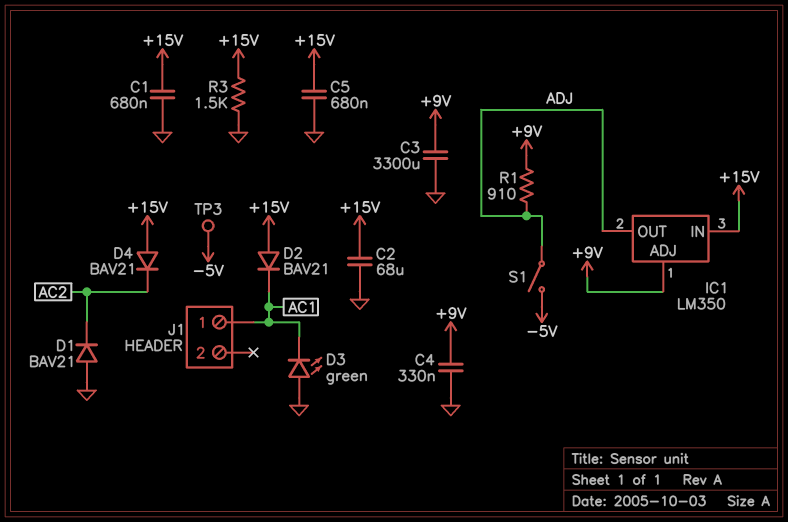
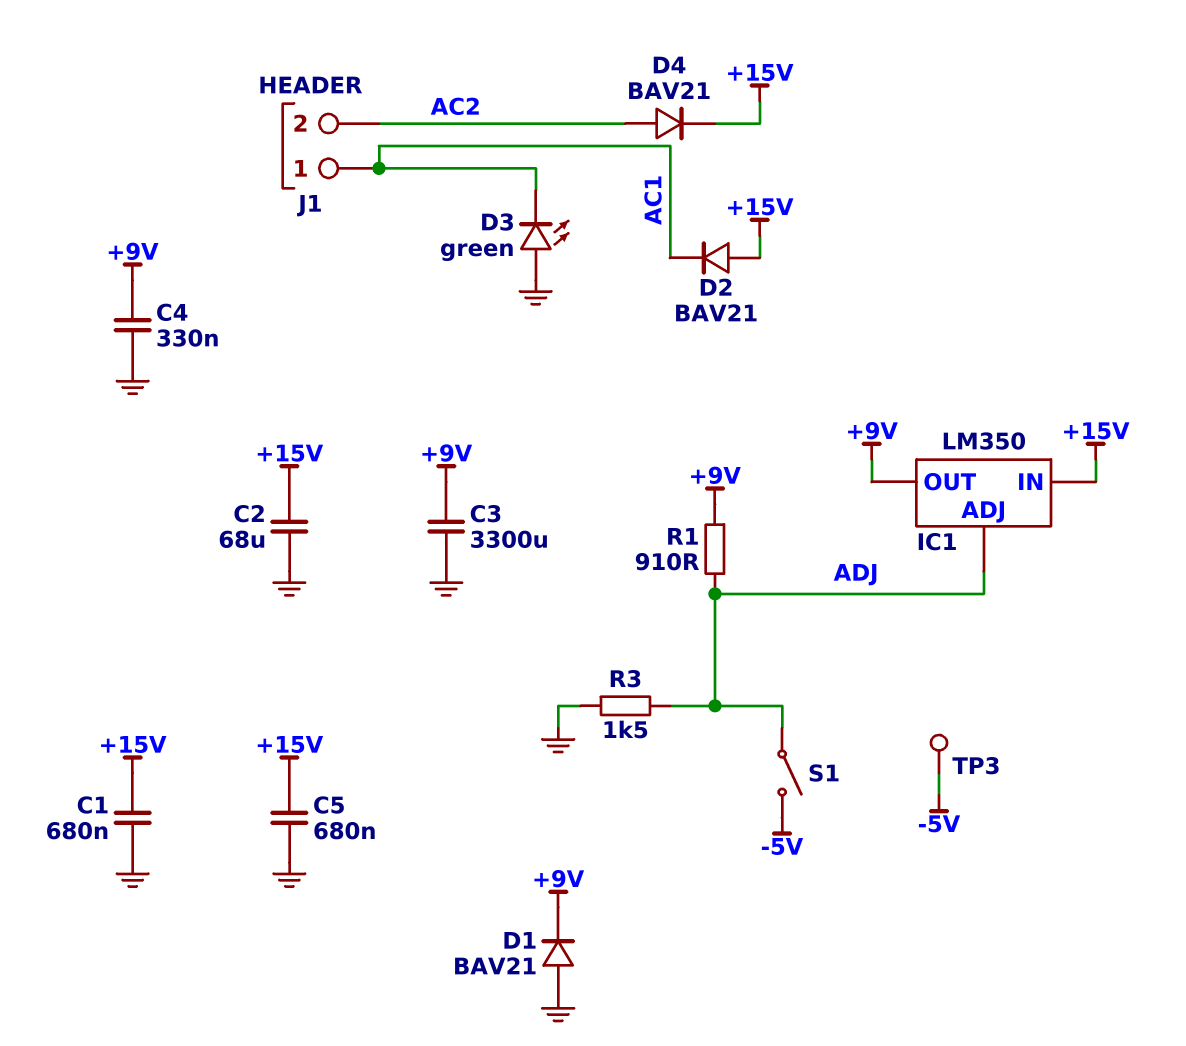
D1: diode BAV21 (A GND, K AC2) -> diode BAV21 (A GND, K +9V)
D4: diode BAV21 (A +15V, K AC2) -> diode BAV21 (A AC2, K +15V)
IC1 pin ADJ: +9V -> ADJ
IC1 pin OUT: ADJ -> +9V
J1 pin 2: none -> AC2
R3: 1.5k (+15V, GND) -> 1.5k (ADJ, GND)

